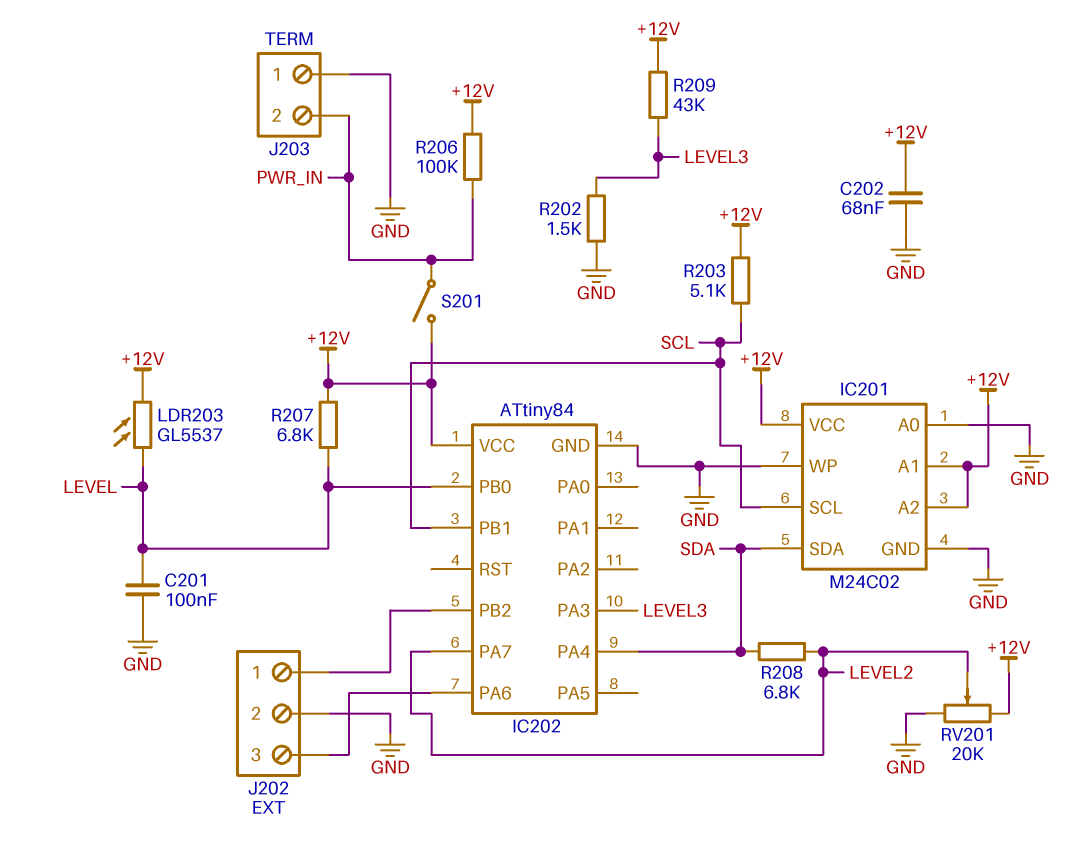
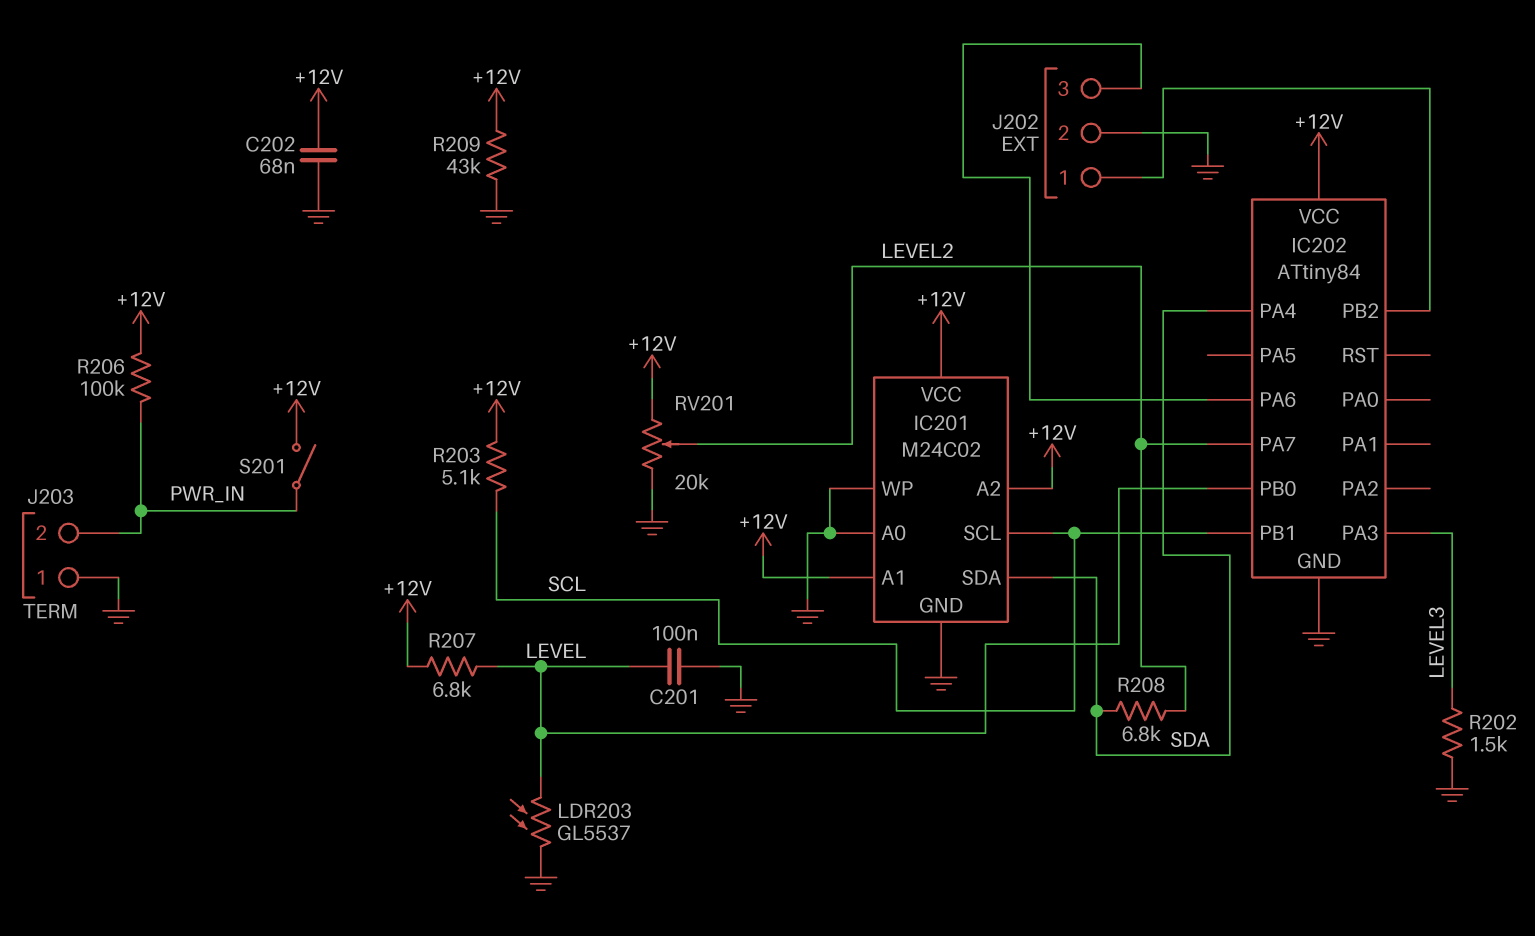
LDR203: GL5537 (+12V, LEVEL) -> GL5537 (GND, LEVEL)
R209: 43k (+12V, LEVEL3) -> 43k (+12V, GND)

